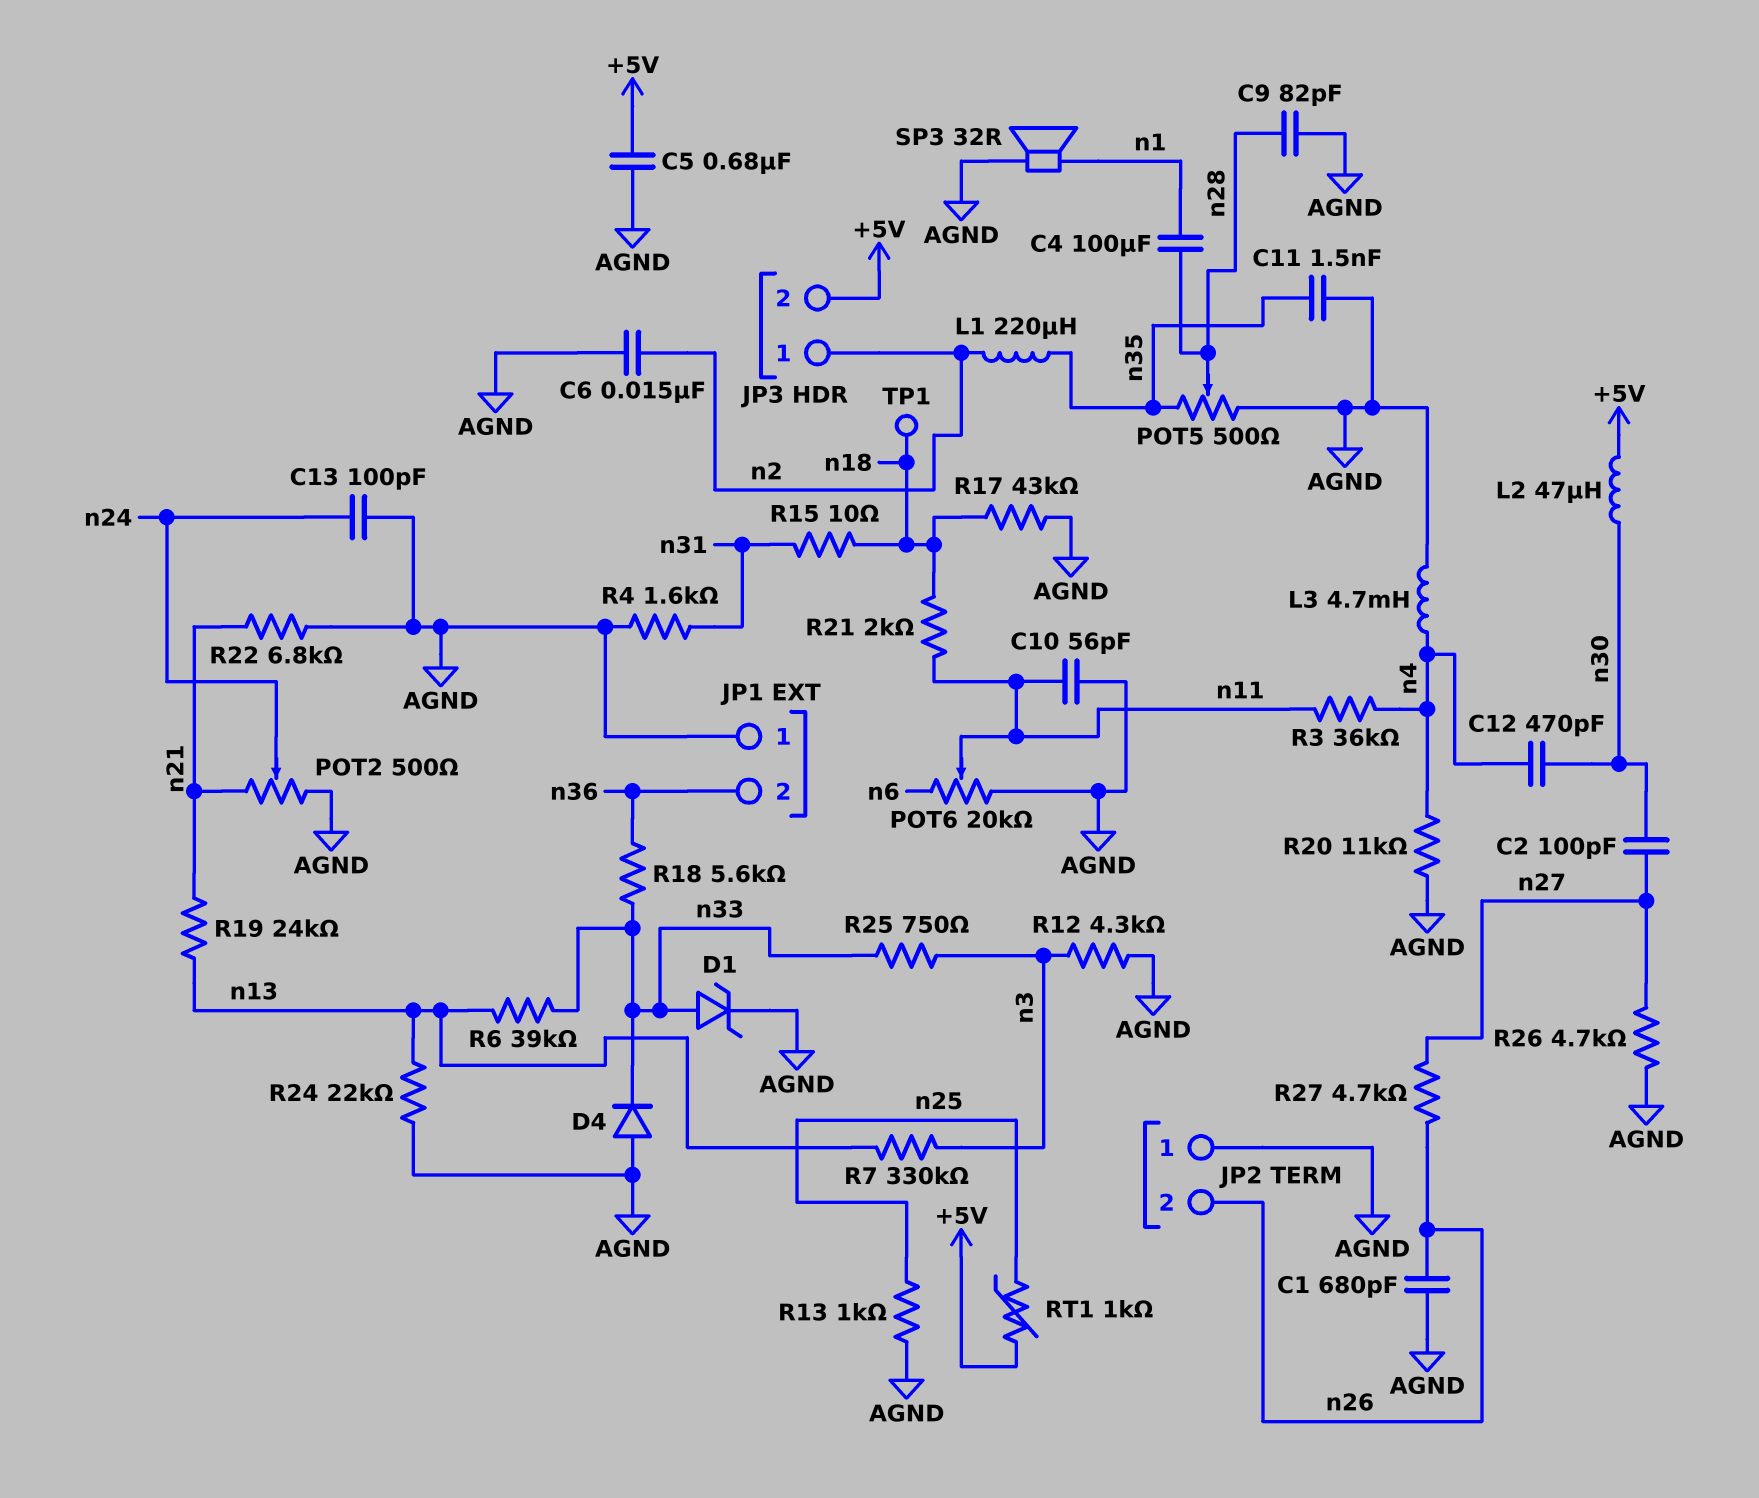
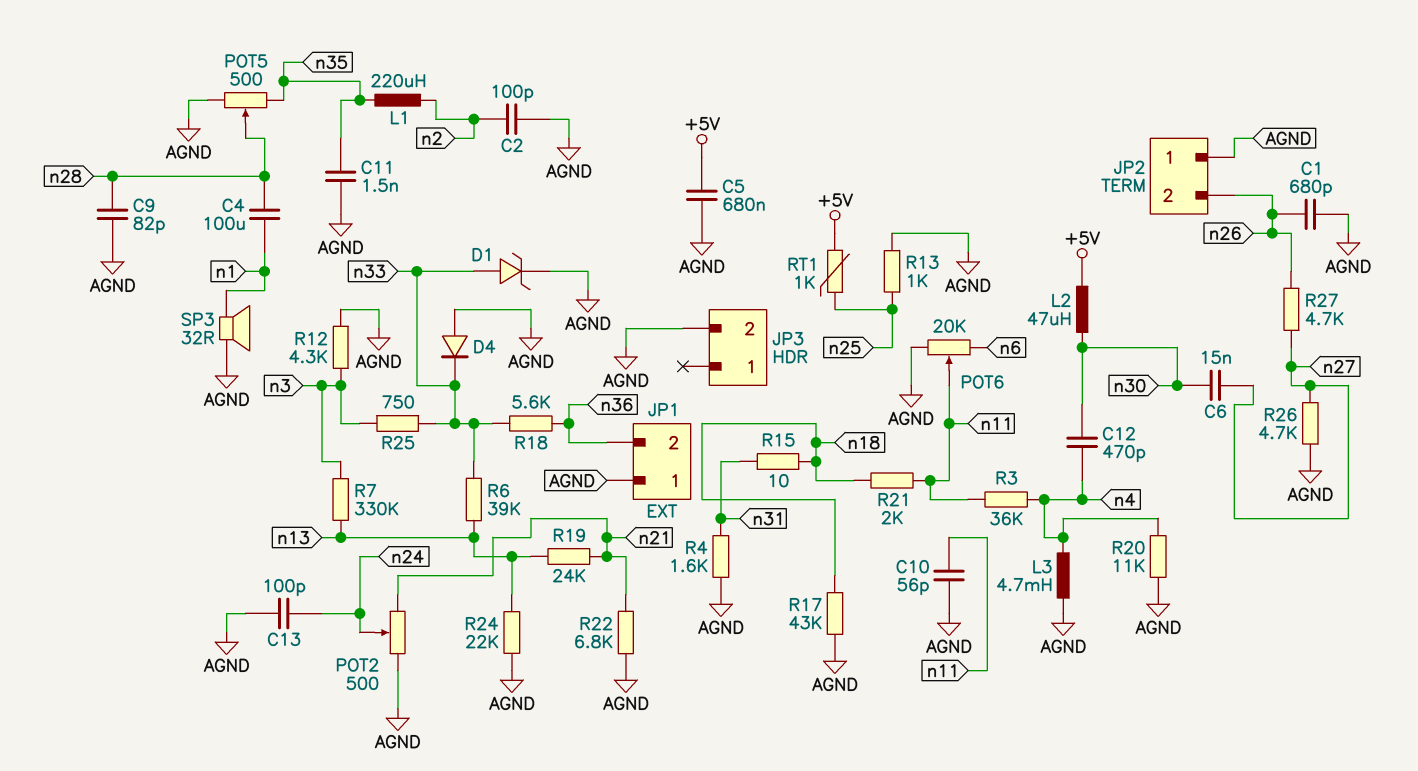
C2: 100pF (n27, n30) -> 100pF (AGND, n2)
C6: 15nF (AGND, n2) -> 15nF (n27, n30)
JP3 pin 1: n2 -> none
JP3 pin 2: +5V -> AGND
TP1: test point (n18) -> none

